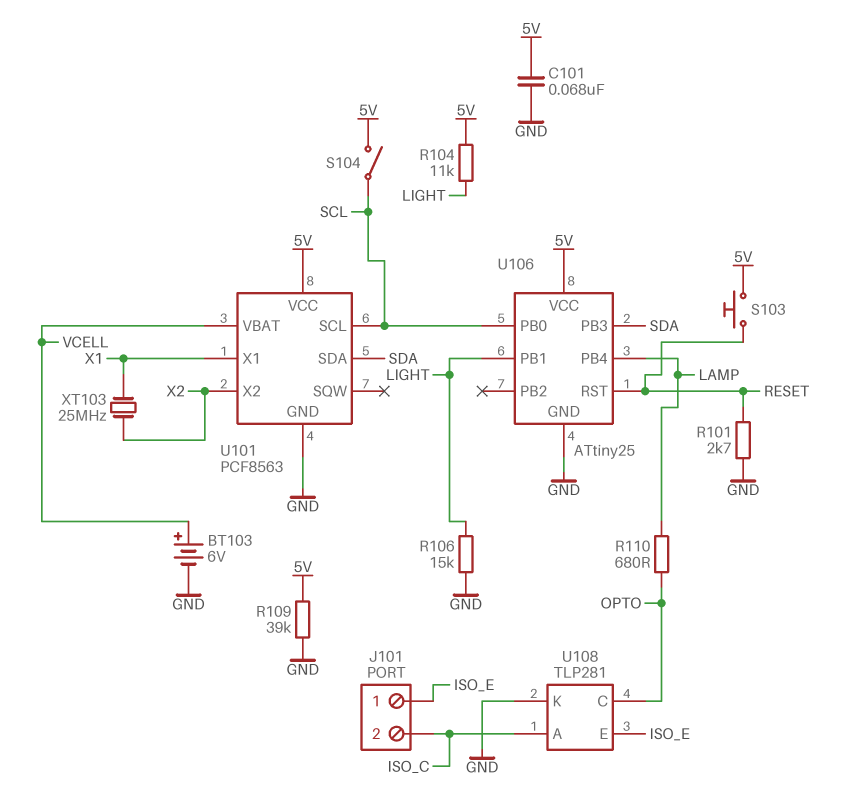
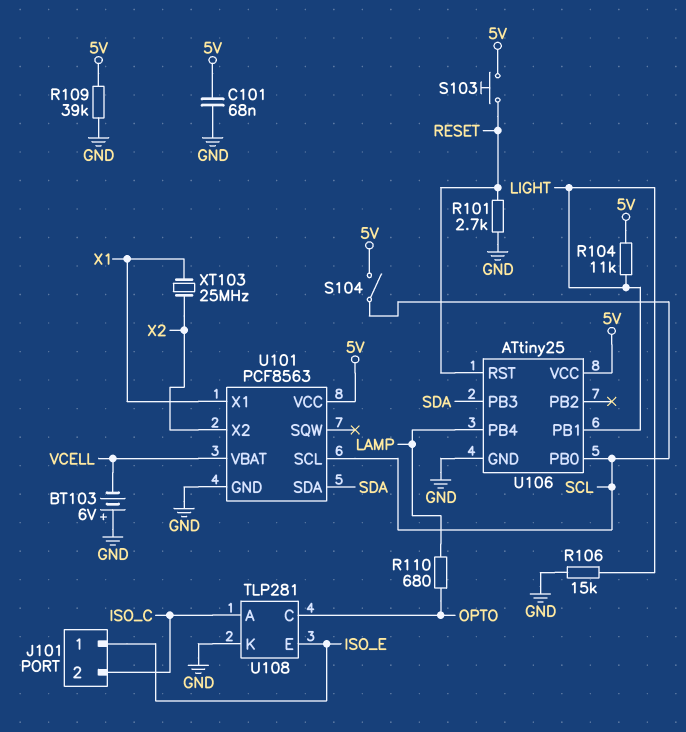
BT103: 6V (plus VCELL, minus GND) -> 6V (plus GND, minus VCELL)

